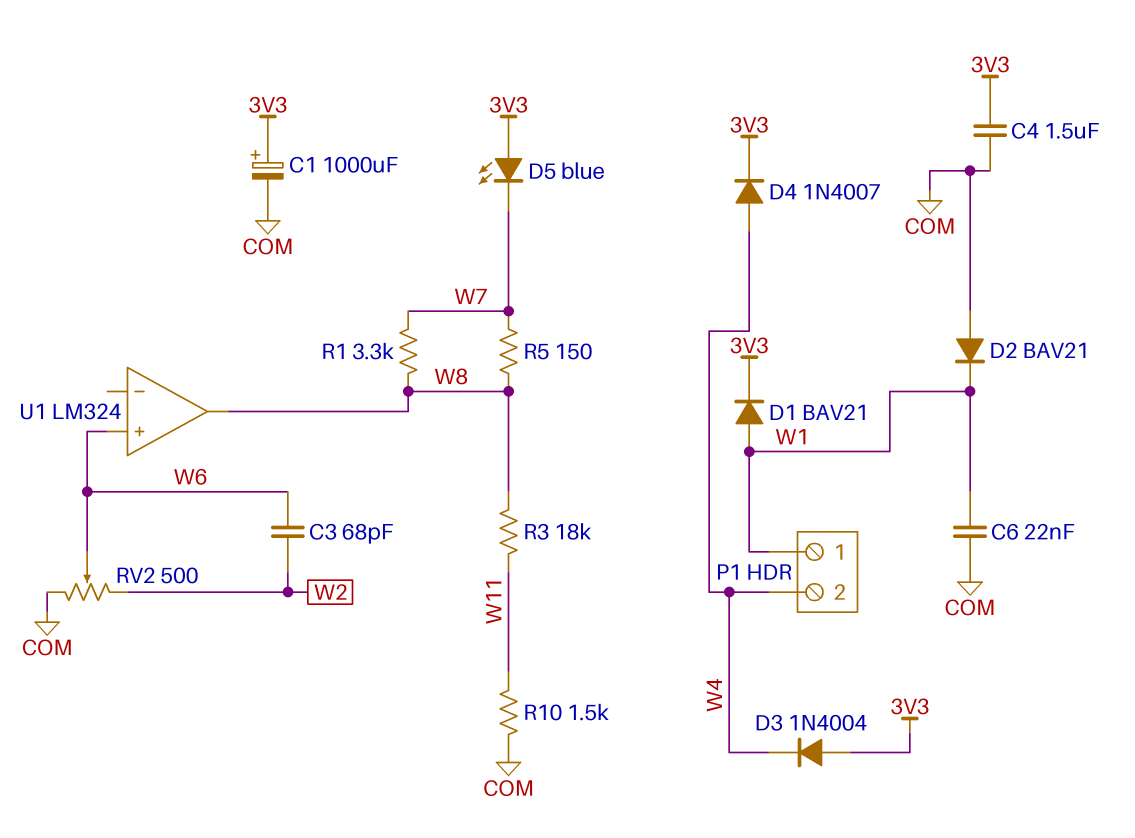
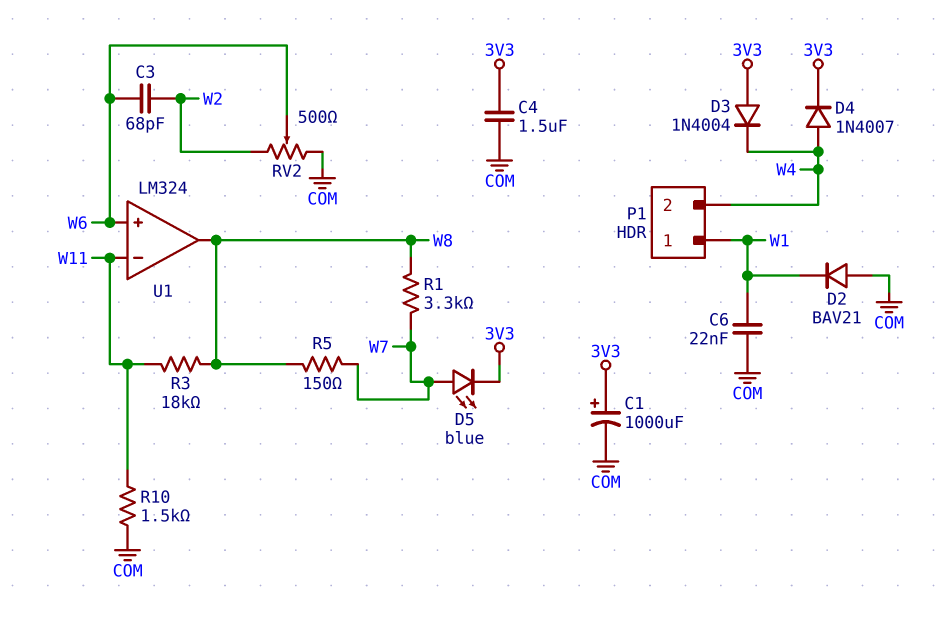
D1: diode BAV21 (A W1, K 3V3) -> none
D5: LED blue (A 3V3, K W7) -> LED blue (A W7, K 3V3)
U1 pin in-: none -> W11

